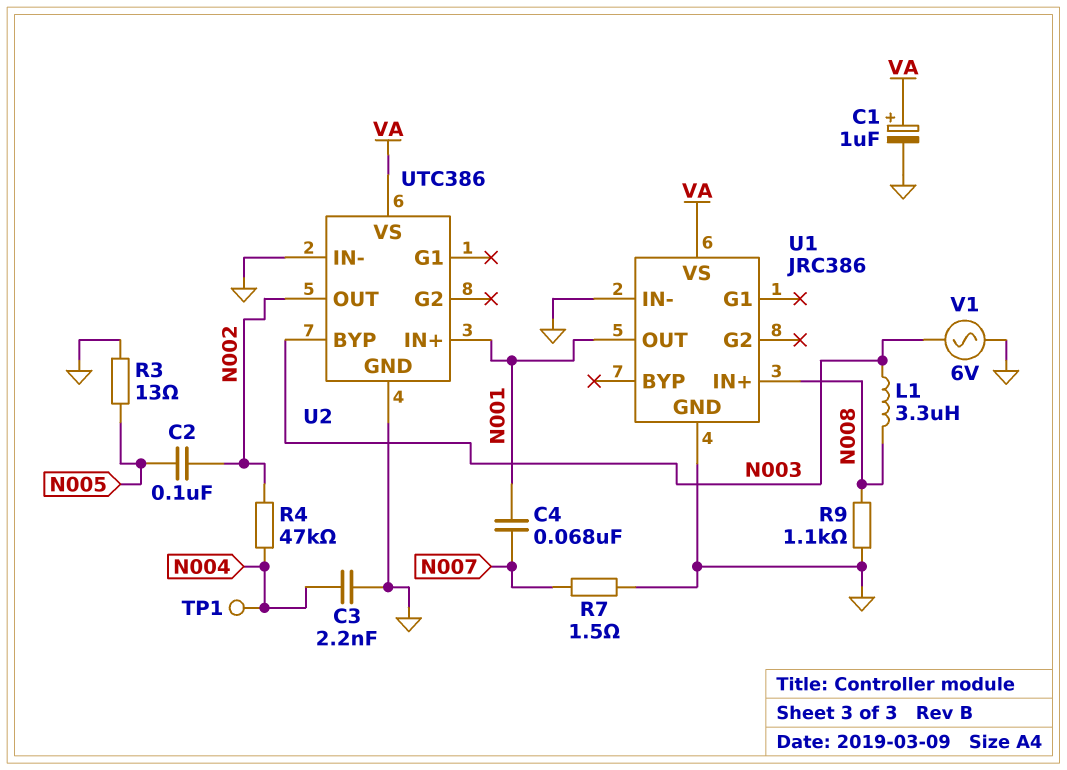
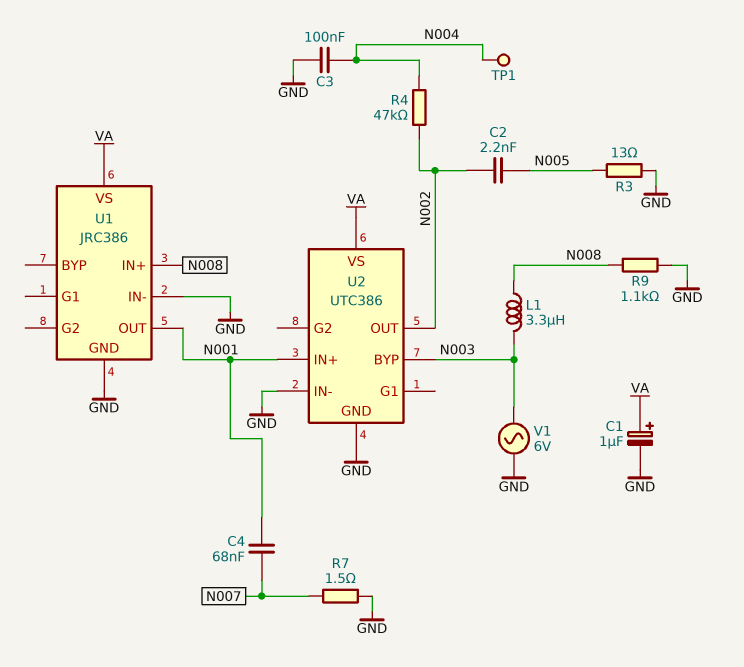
C2: 100nF (N002, N005) -> 2.2nF (N002, N005)
C3: 2.2nF (GND, N004) -> 100nF (GND, N004)

